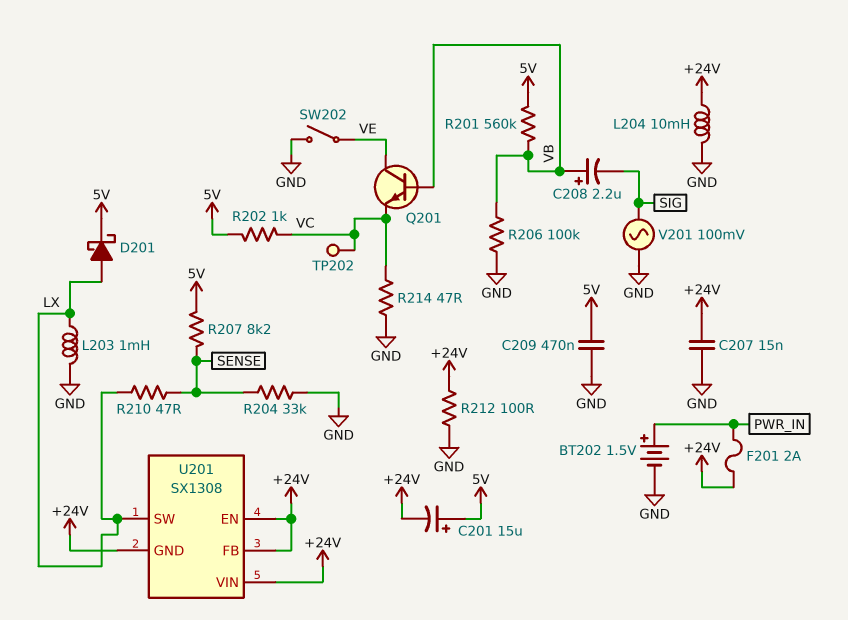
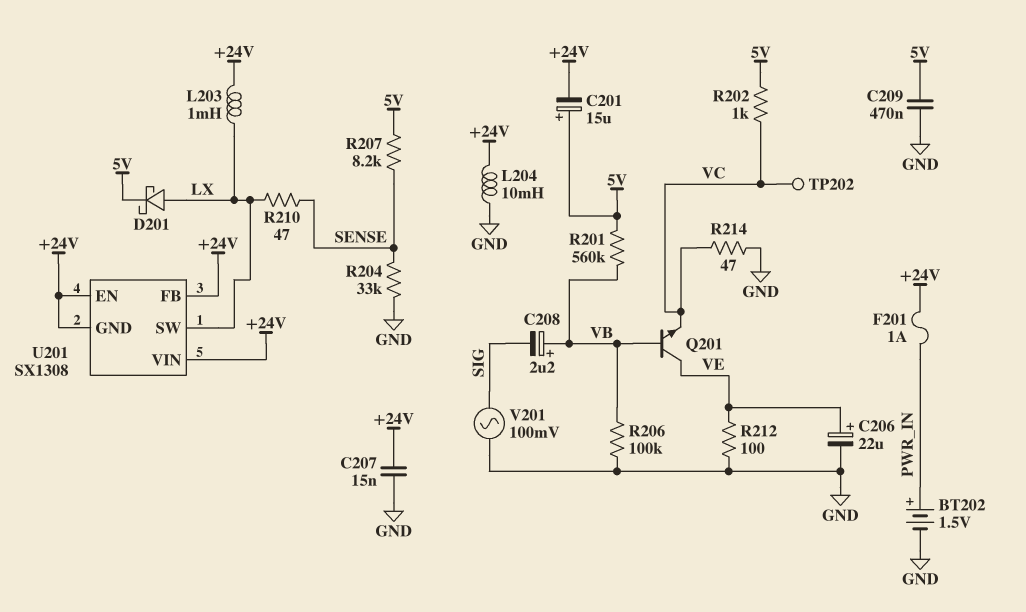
C206: none -> 22uF (plus VE, minus GND)
F201: 2A (+24V, PWR_IN) -> 1A (+24V, PWR_IN)
L203: 1mH (GND, LX) -> 1mH (+24V, LX)
R212: 100 (+24V, GND) -> 100 (GND, VE)
SW202: switch (GND, VE) -> none

